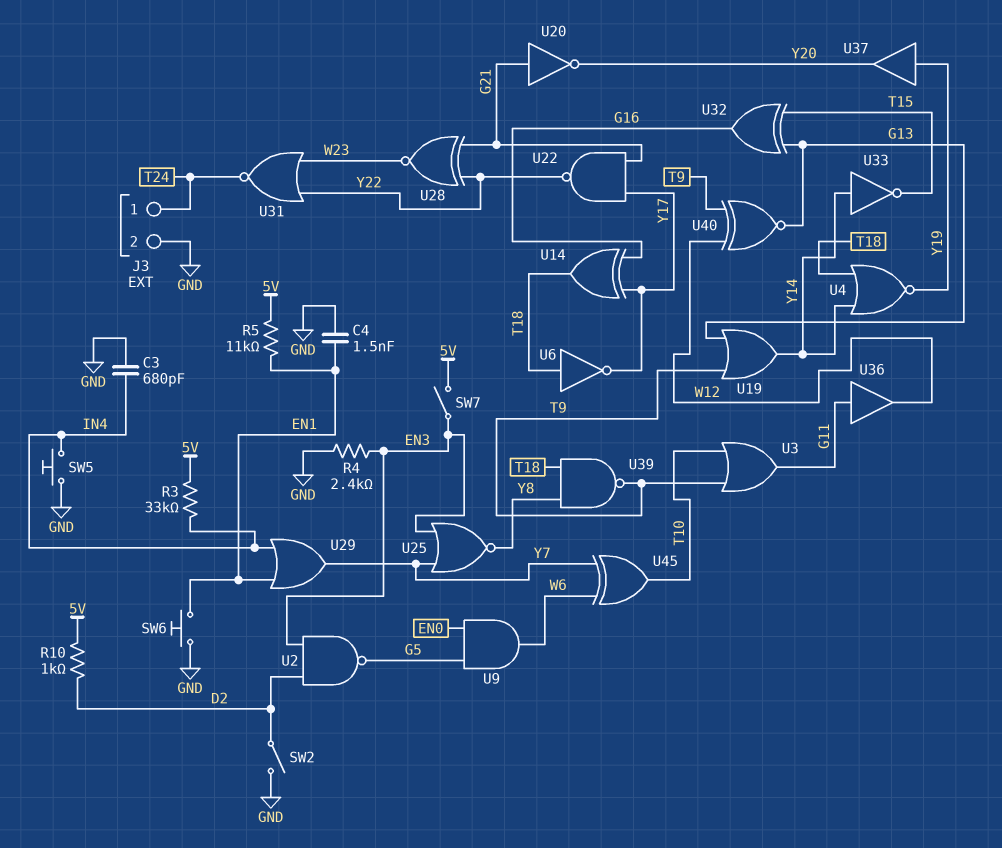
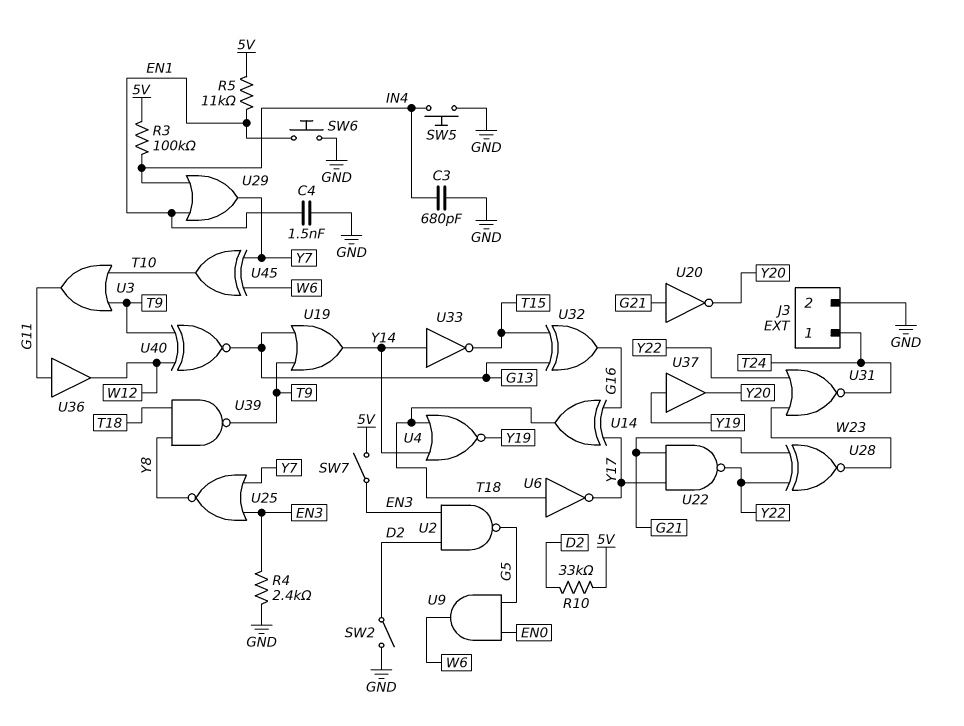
R3: 33k (5V, IN4) -> 100k (5V, IN4)
R10: 1k (5V, D2) -> 33k (5V, D2)

